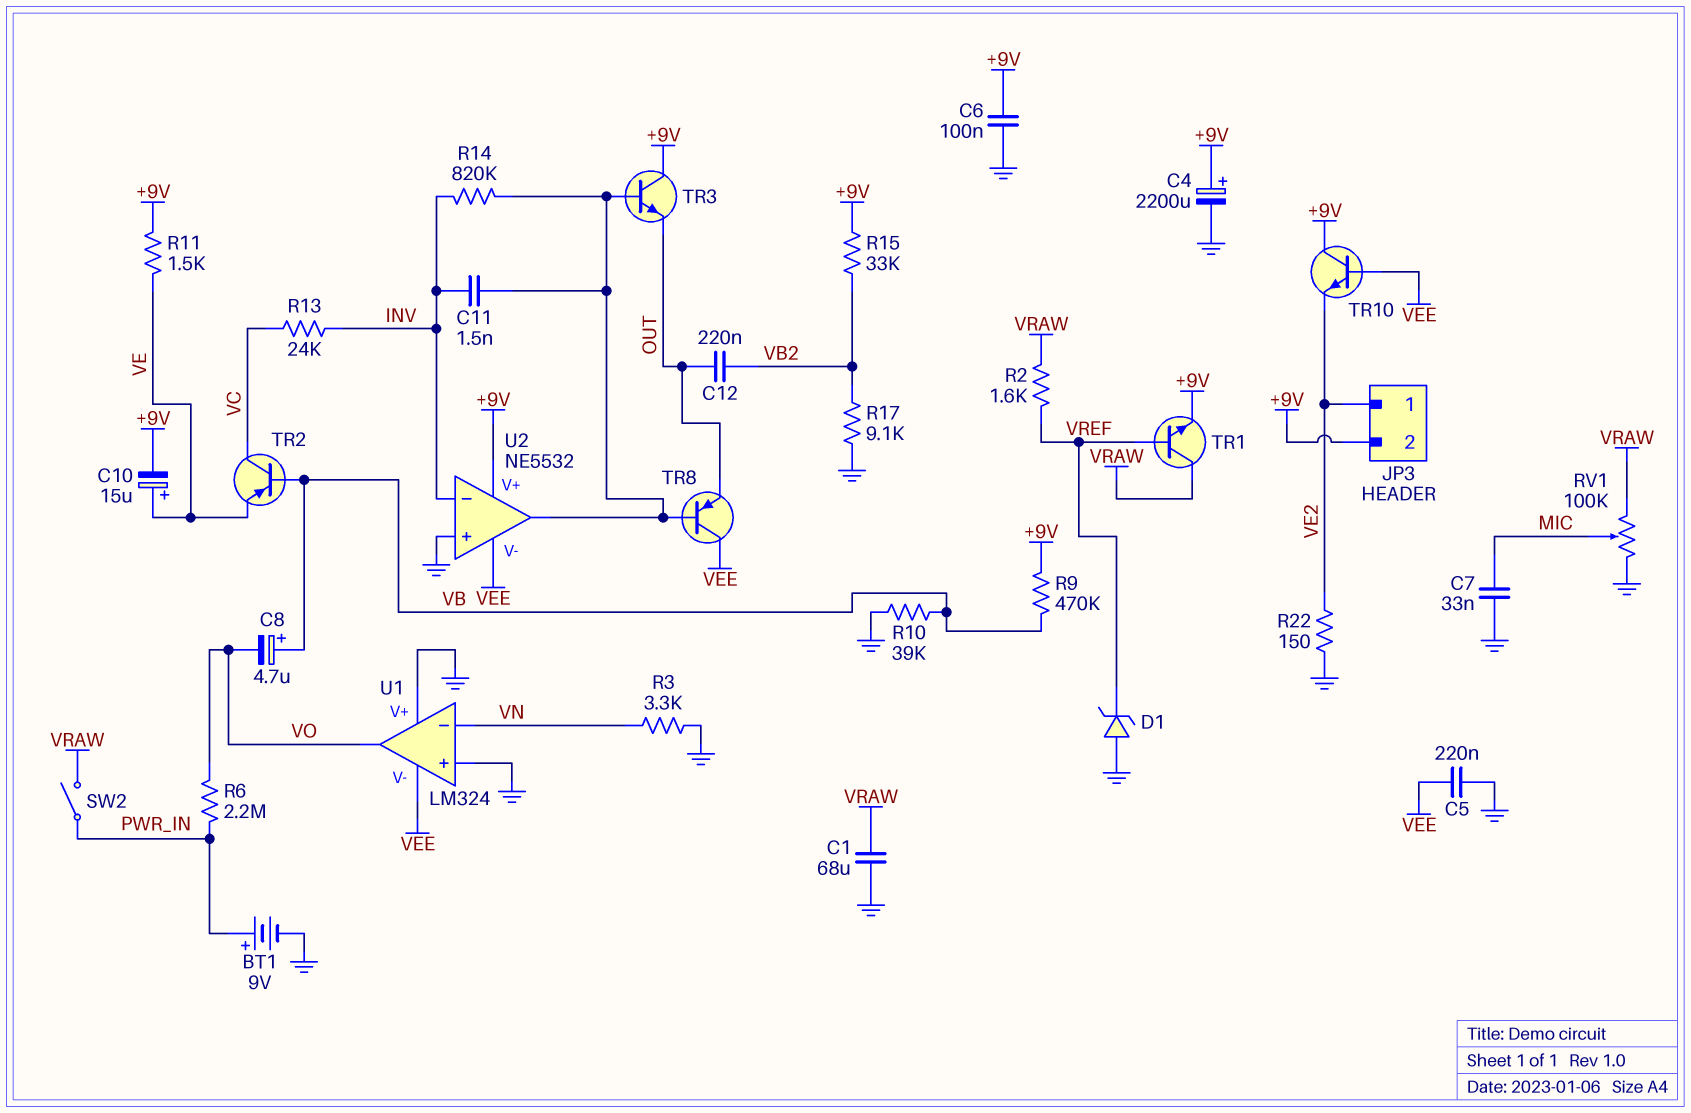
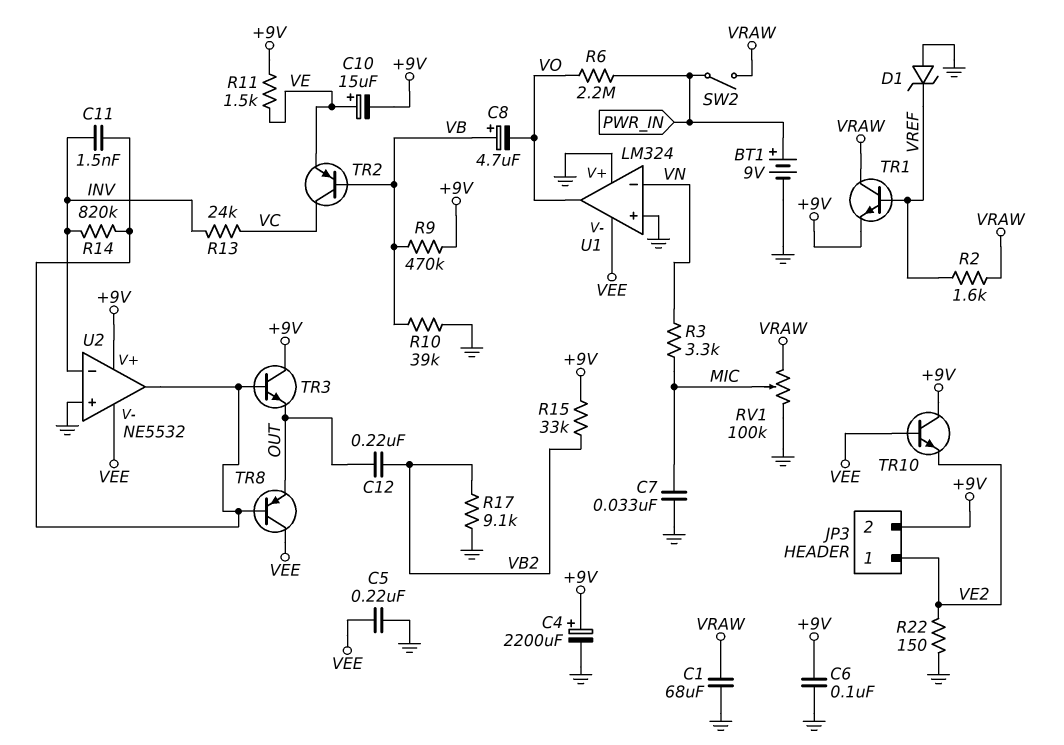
R3: 3.3k (GND, VN) -> 3.3k (MIC, VN)

